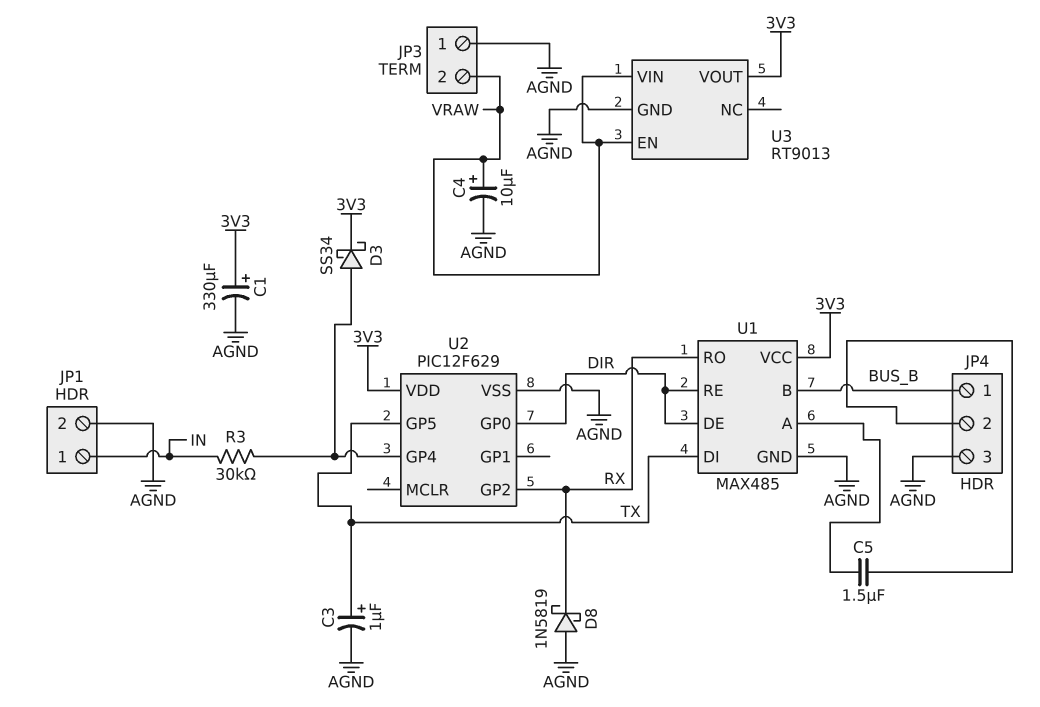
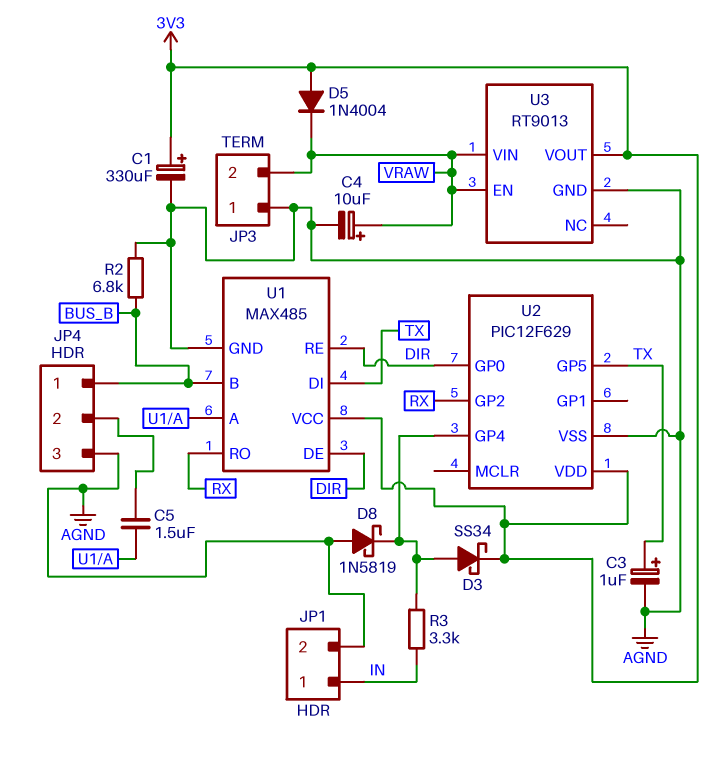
D5: none -> diode 1N4004 (A 3V3, K VRAW)
D8: schottky 1N5819 (A AGND, K RX) -> schottky 1N5819 (A AGND, K U2/GP4)
R2: none -> 6.8k (AGND, BUS_B)
R3: 30k (IN, U2/GP4) -> 3.3k (IN, U2/GP4)

